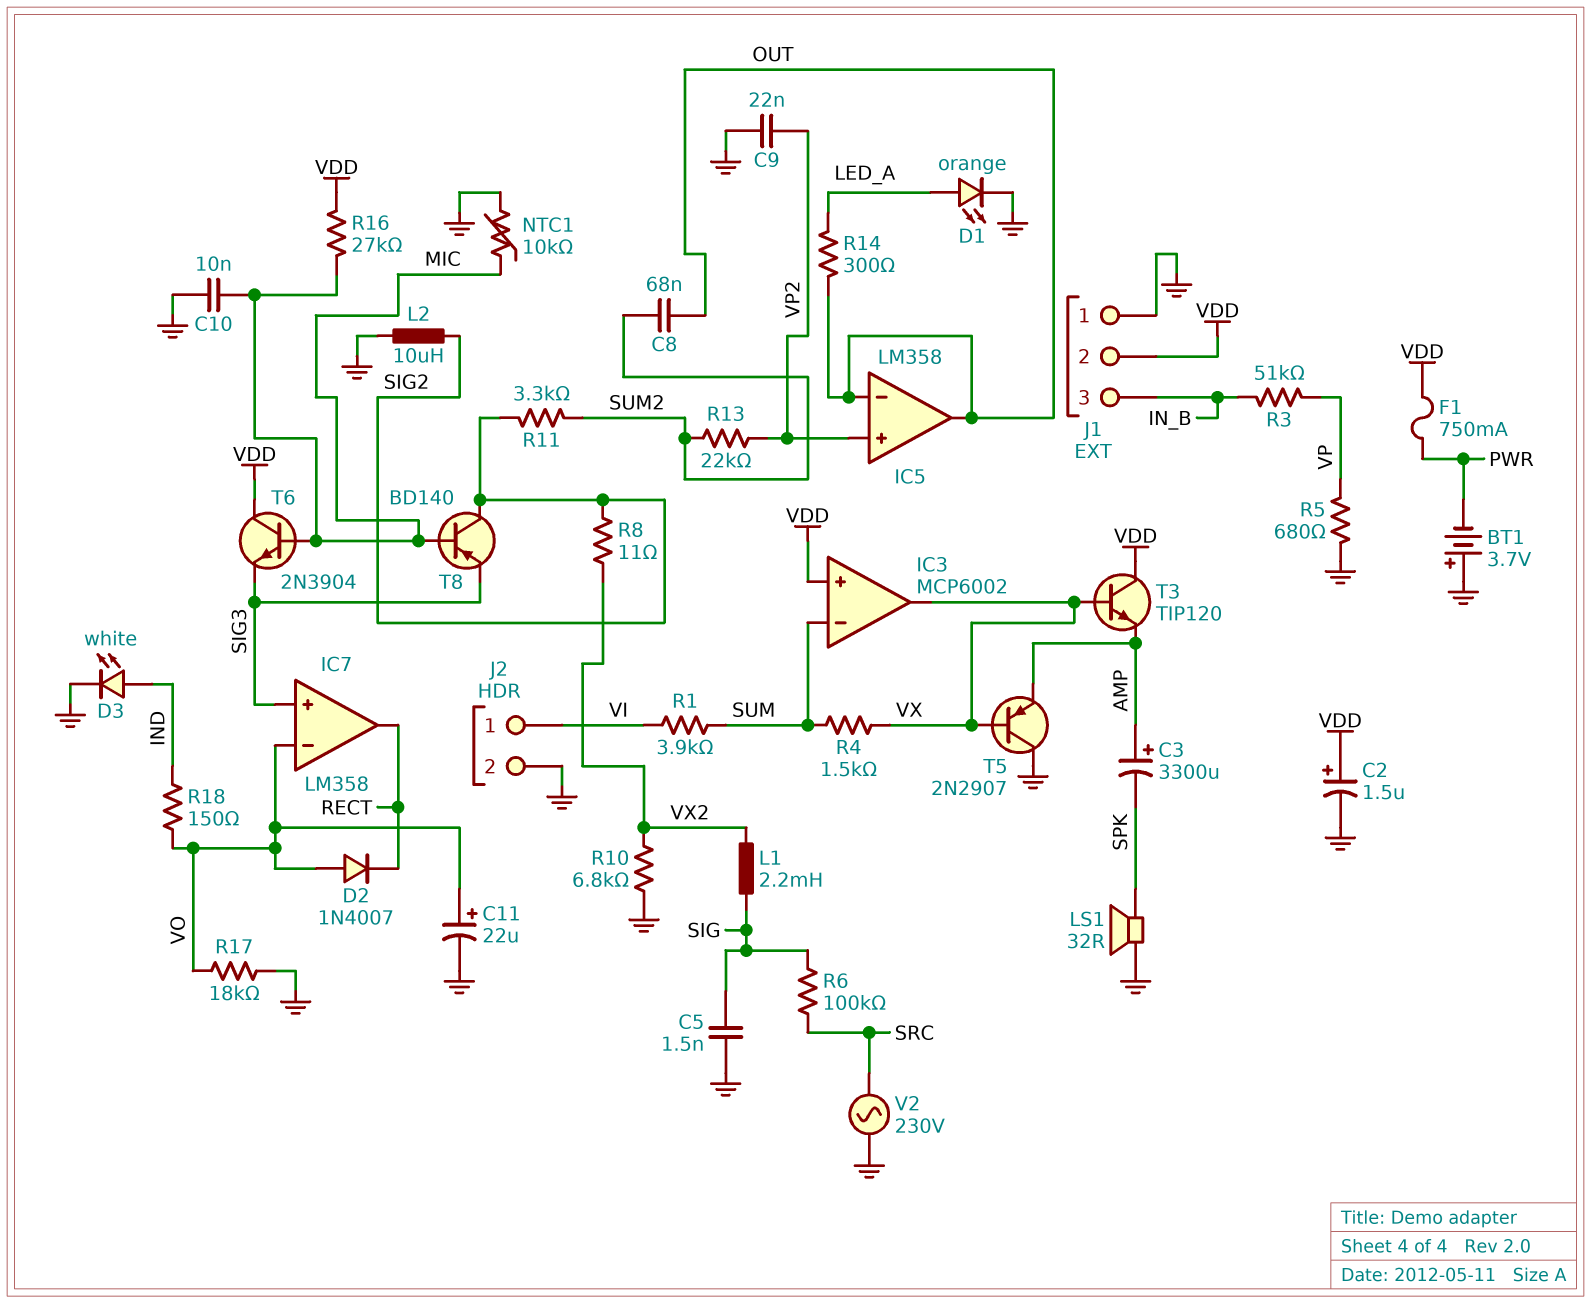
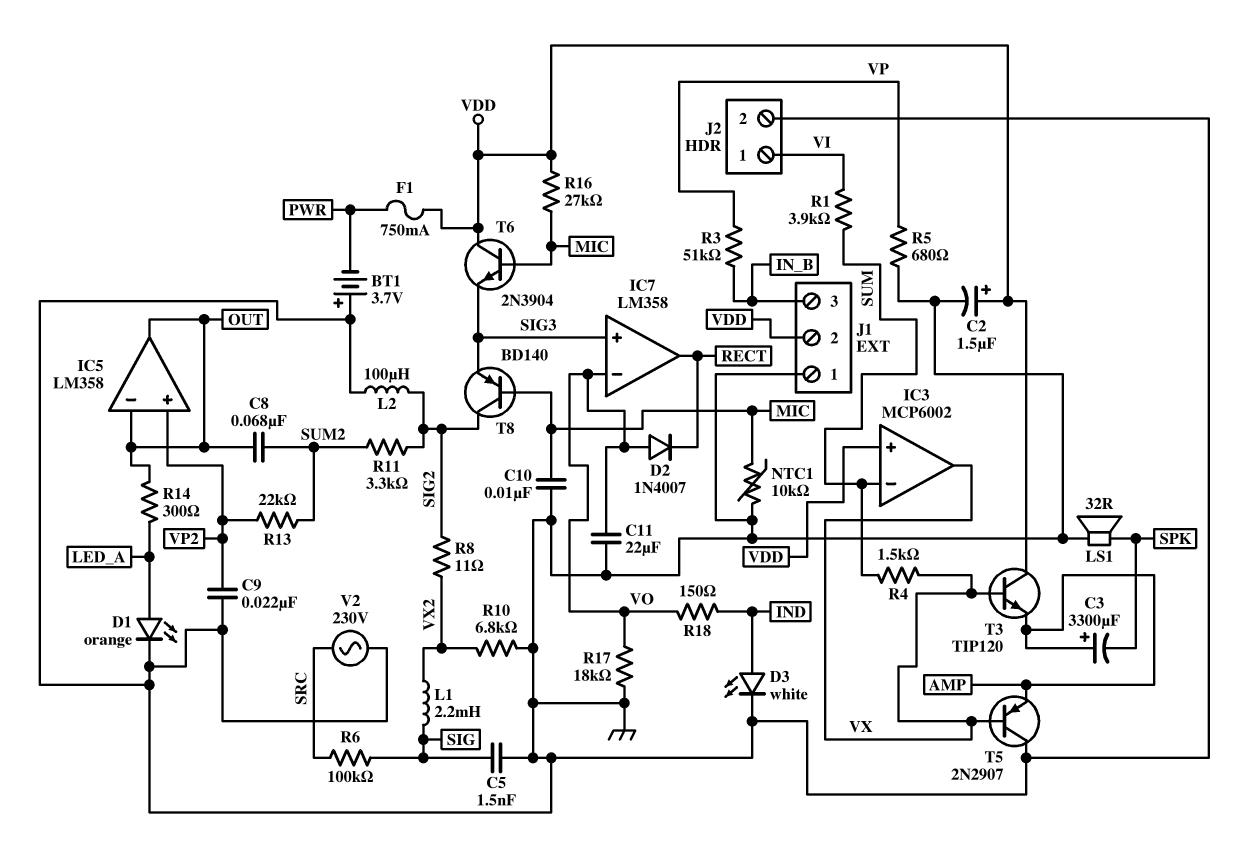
C11: 22uF (plus VO, minus GND) -> 22uF (GND, VO)
L2: 10uH (GND, SIG2) -> 100uH (GND, SIG2)

